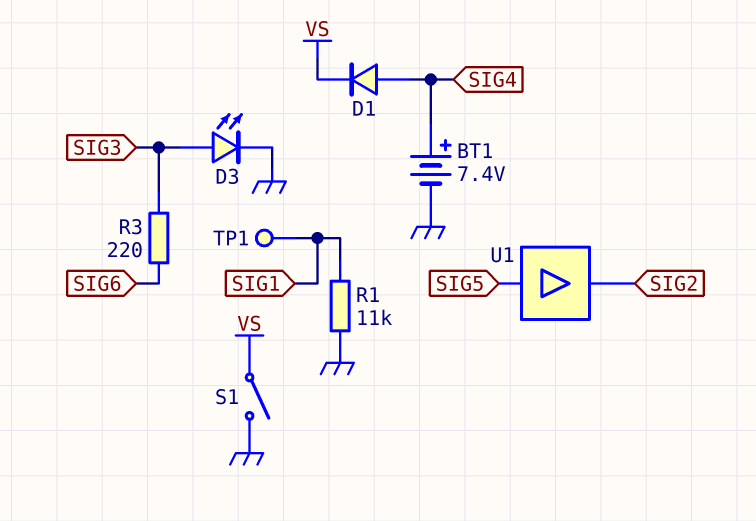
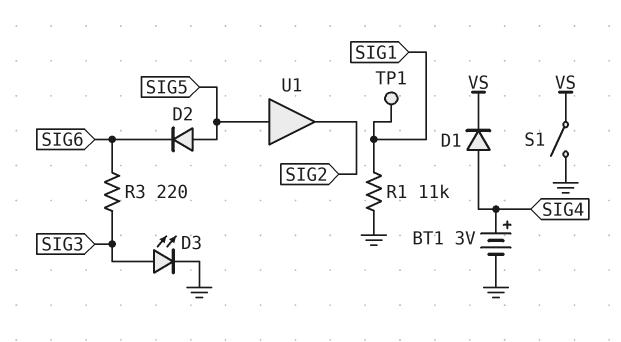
BT1: 7.4V (plus SIG4, minus GND) -> 3V (plus SIG4, minus GND)
D2: none -> diode (A SIG5, K SIG6)

